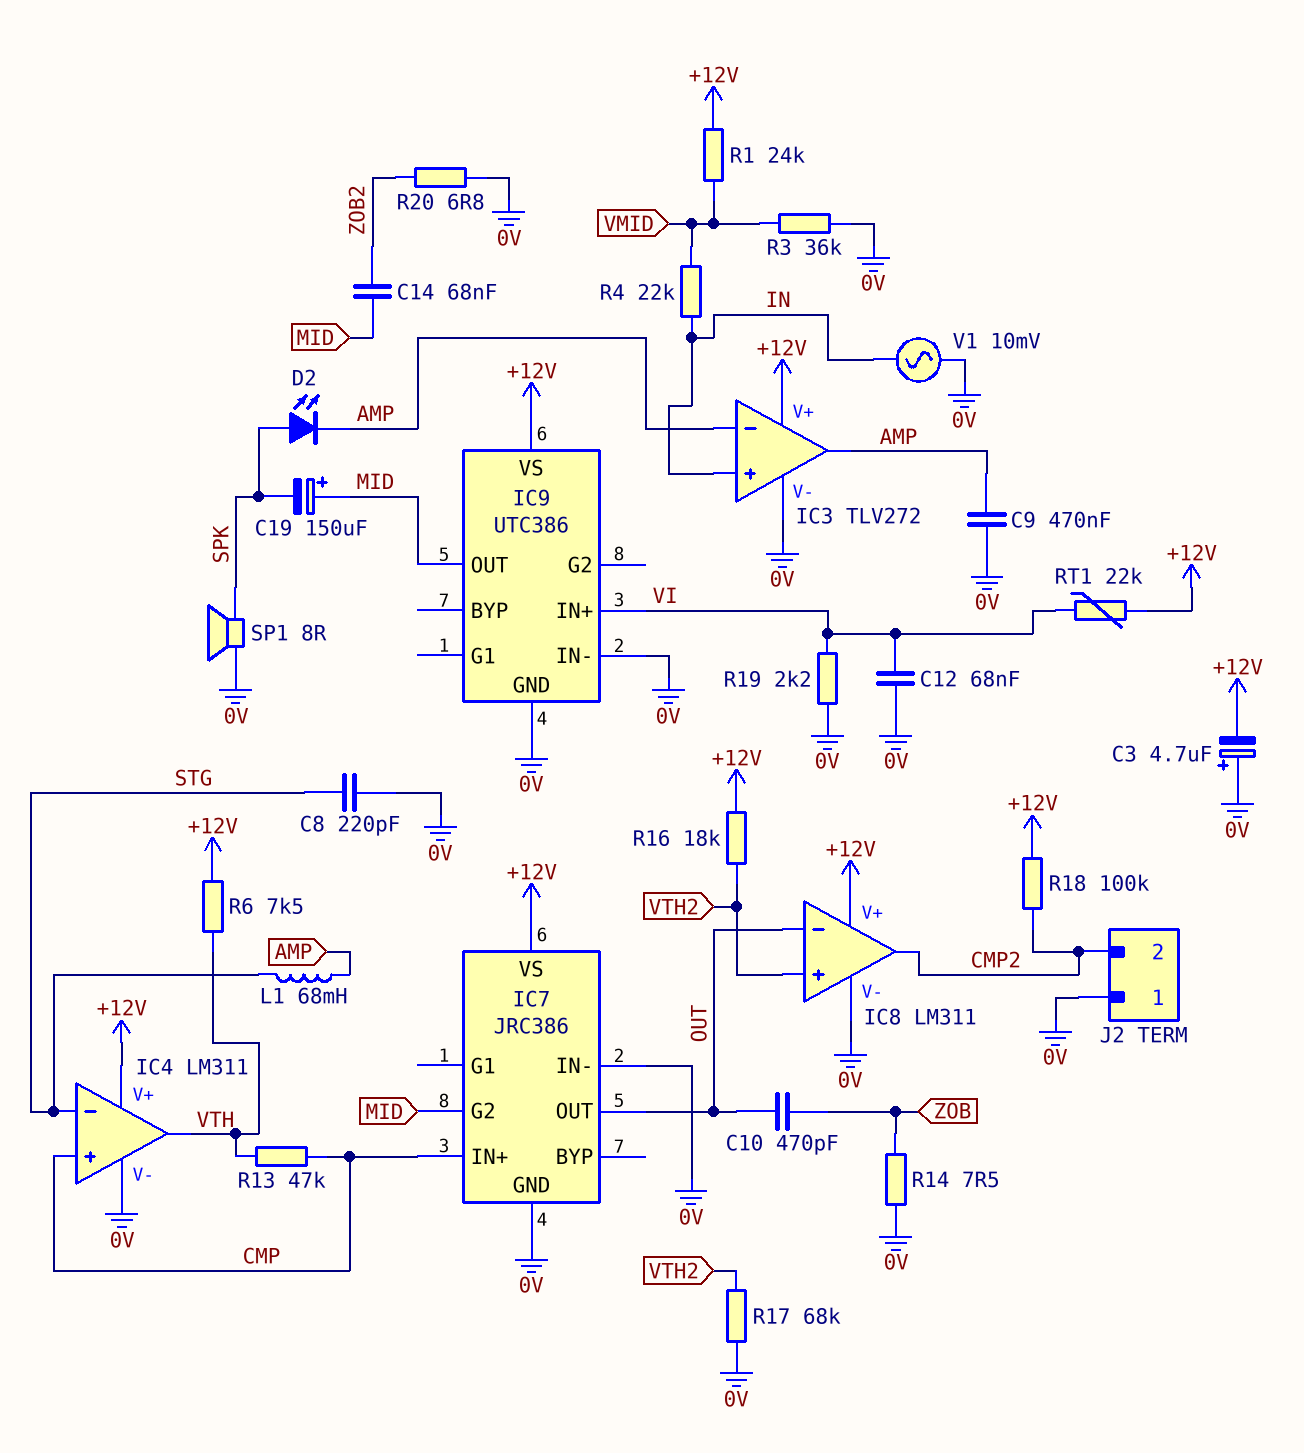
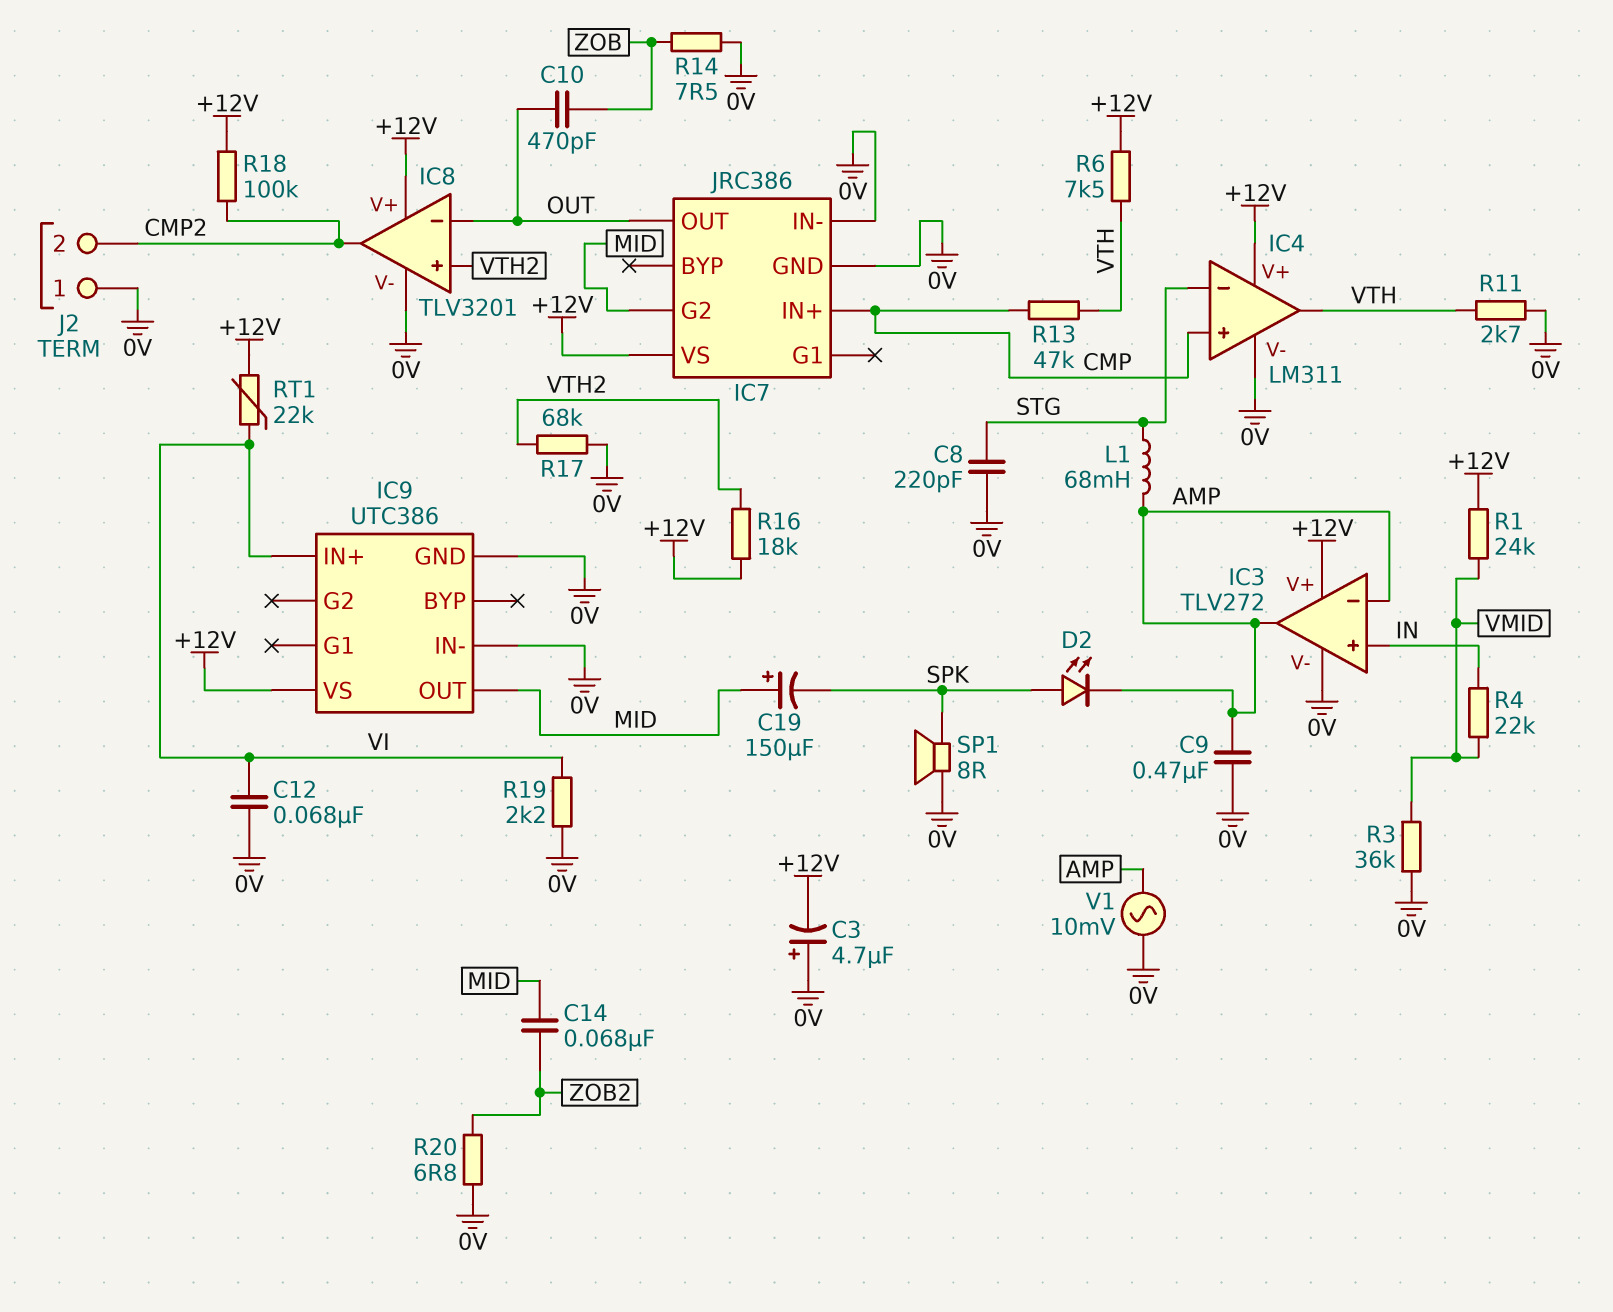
IC8: LM311 -> TLV3201
R11: none -> 2.7k (0V, VTH)
V1: AC 10mV (0V, IN) -> AC 10mV (0V, AMP)

